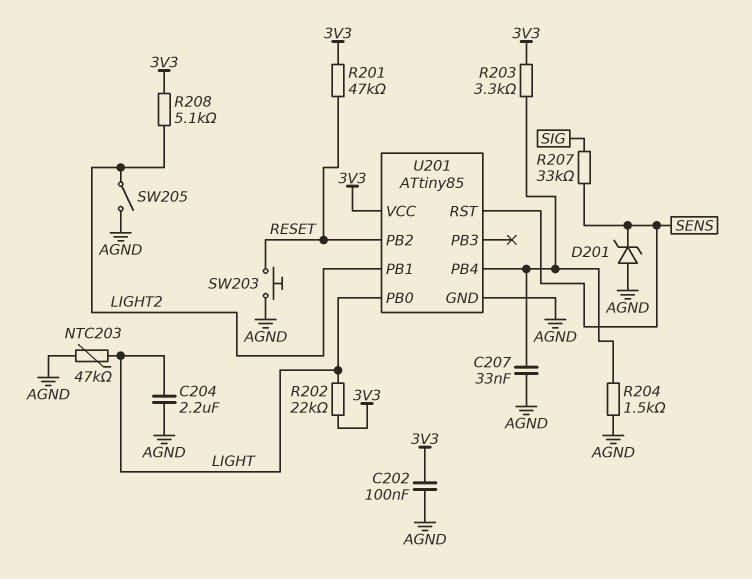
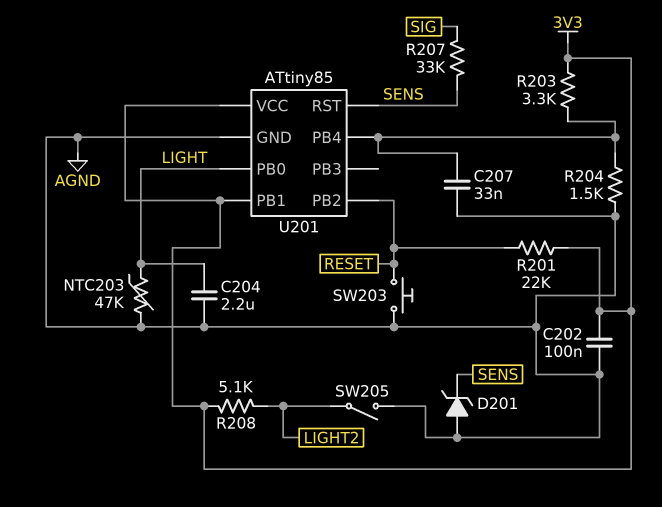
R201: 47k (3V3, RESET) -> 22k (3V3, RESET)
R202: 22k (3V3, LIGHT) -> none
U201 pin PB1: LIGHT2 -> 3V3

